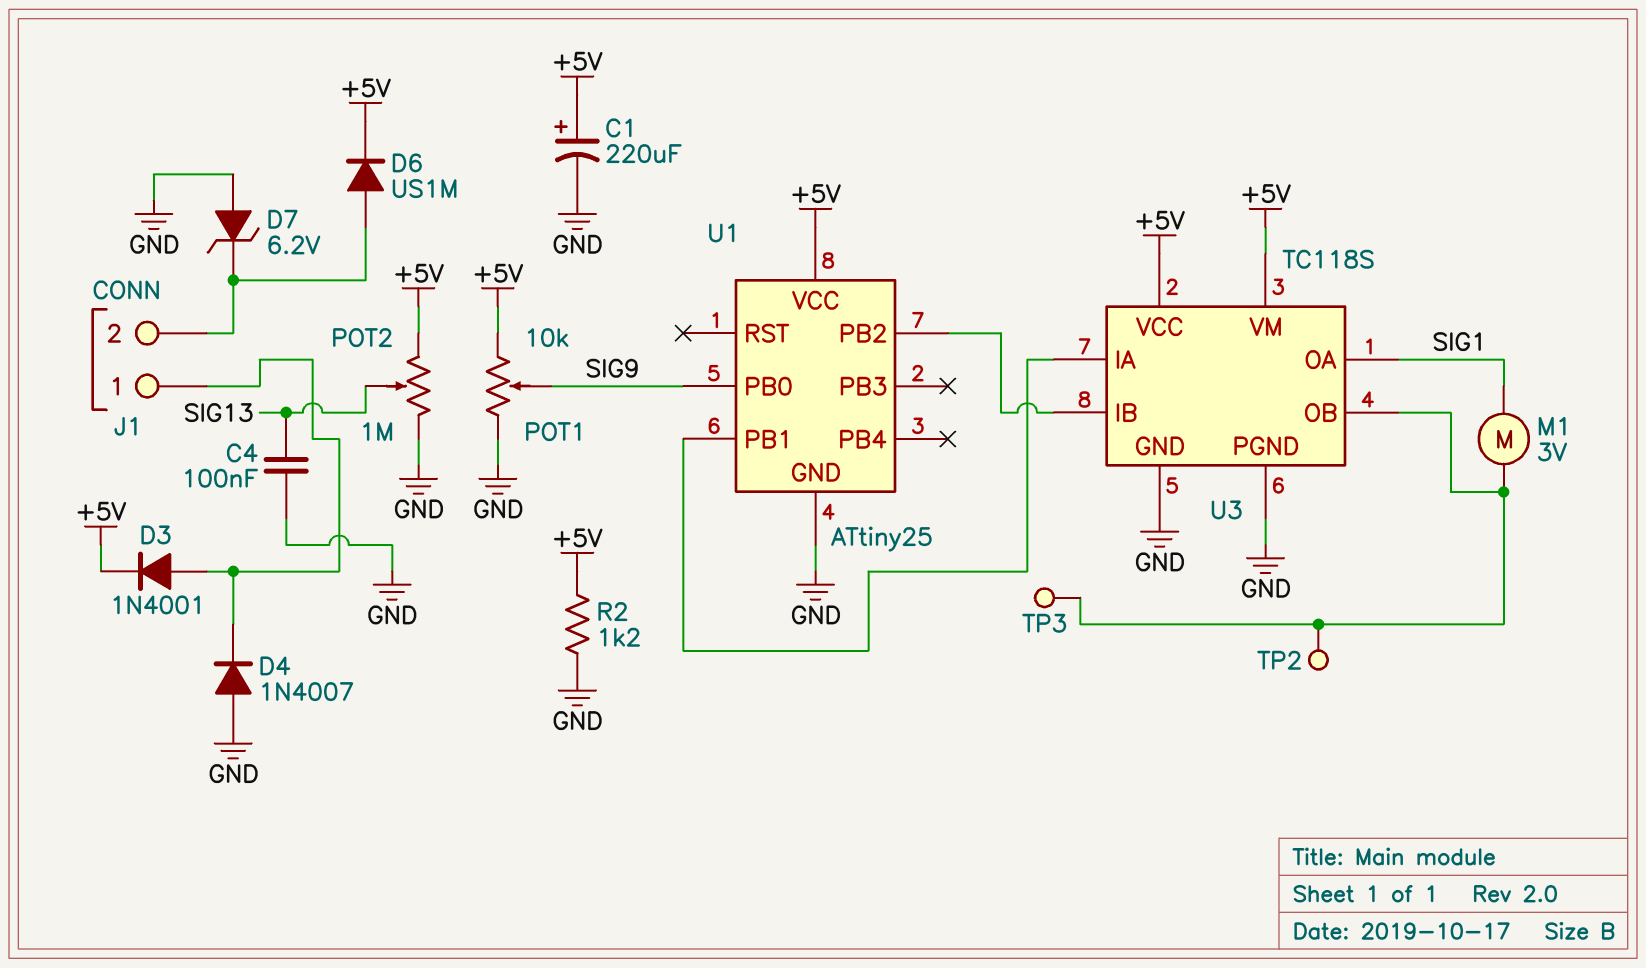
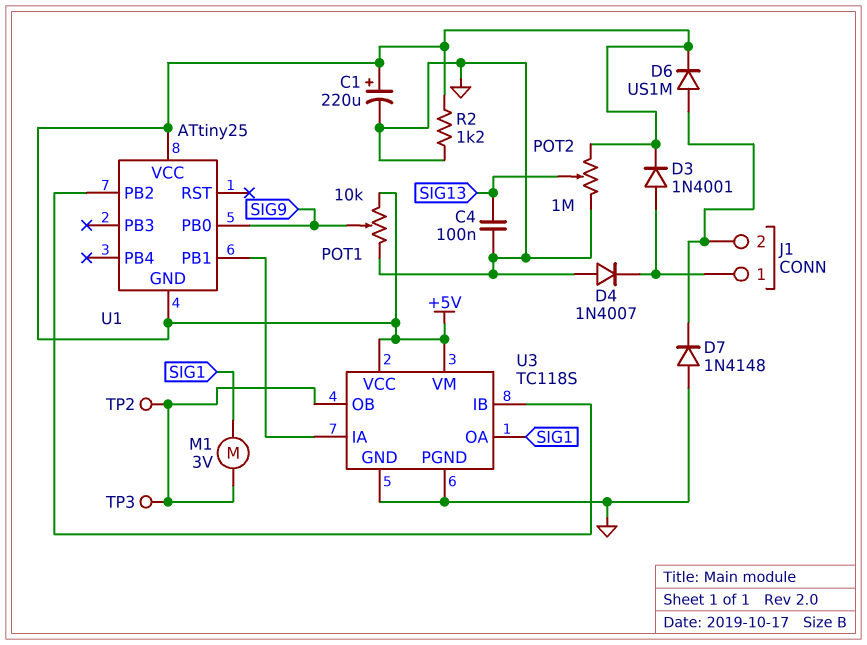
D7: zener 6.2V (A GND, K J1/2) -> diode 1N4148 (A GND, K J1/2)
U1 pin GND: GND -> +5V

